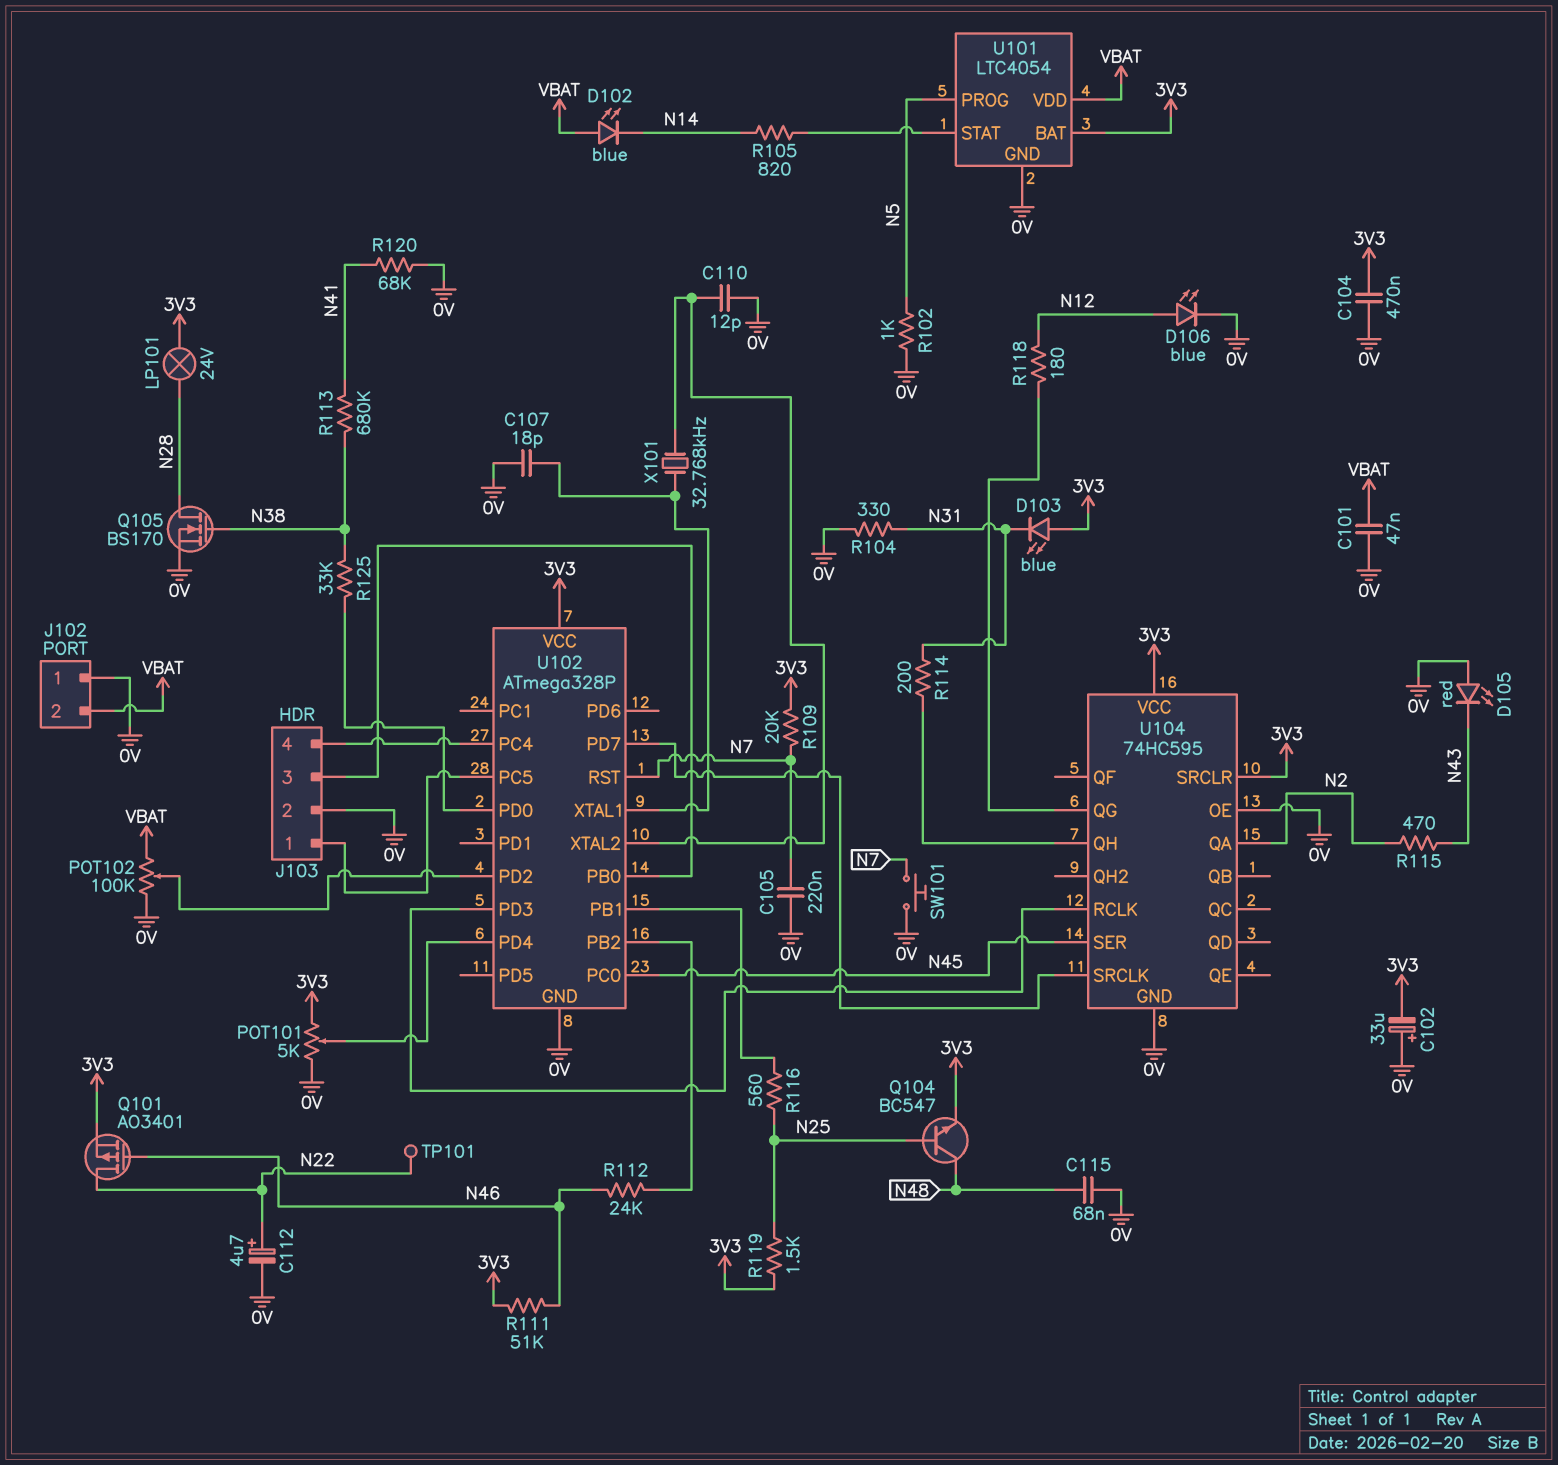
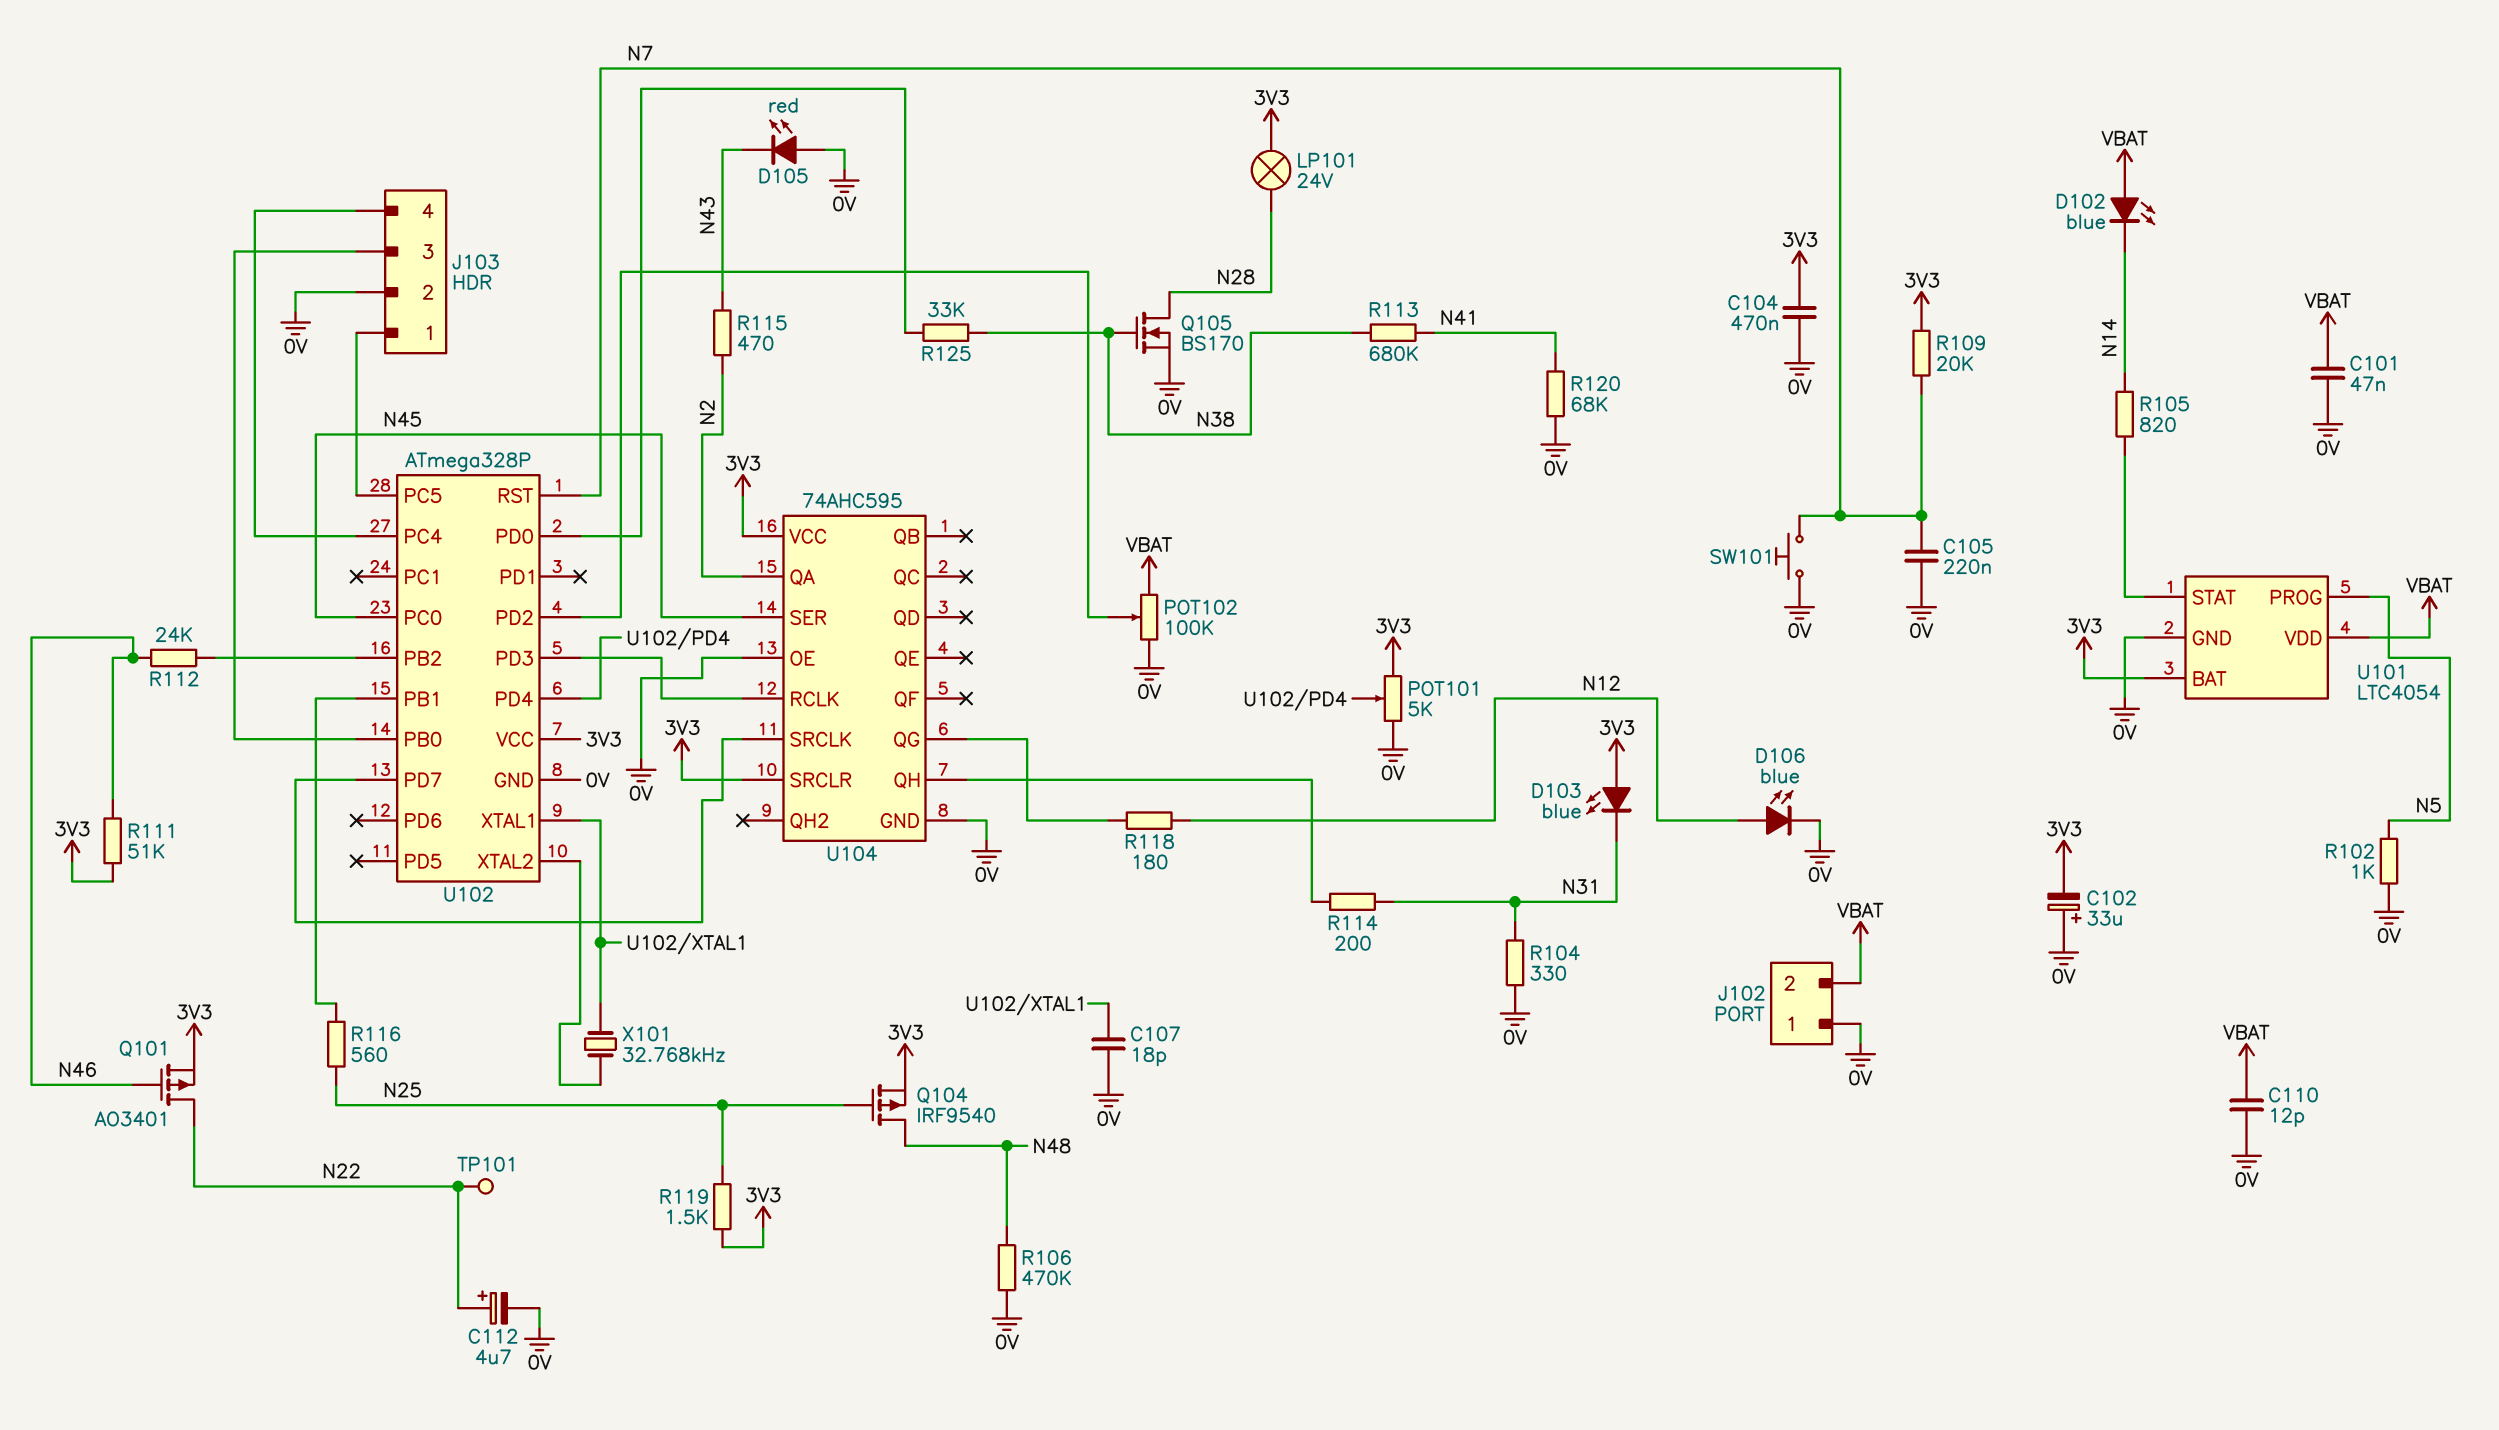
C110: 12pF (0V, U102/XTAL2) -> 12pF (0V, VBAT)
C115: 68nF (0V, N48) -> none
Q104: NPN BC547 (B N25, C N48, E 3V3) -> PMOS IRF9540 (G N25, D N48, S 3V3)
R106: none -> 470k (0V, N48)
U104: 74HC595 -> 74AHC595

